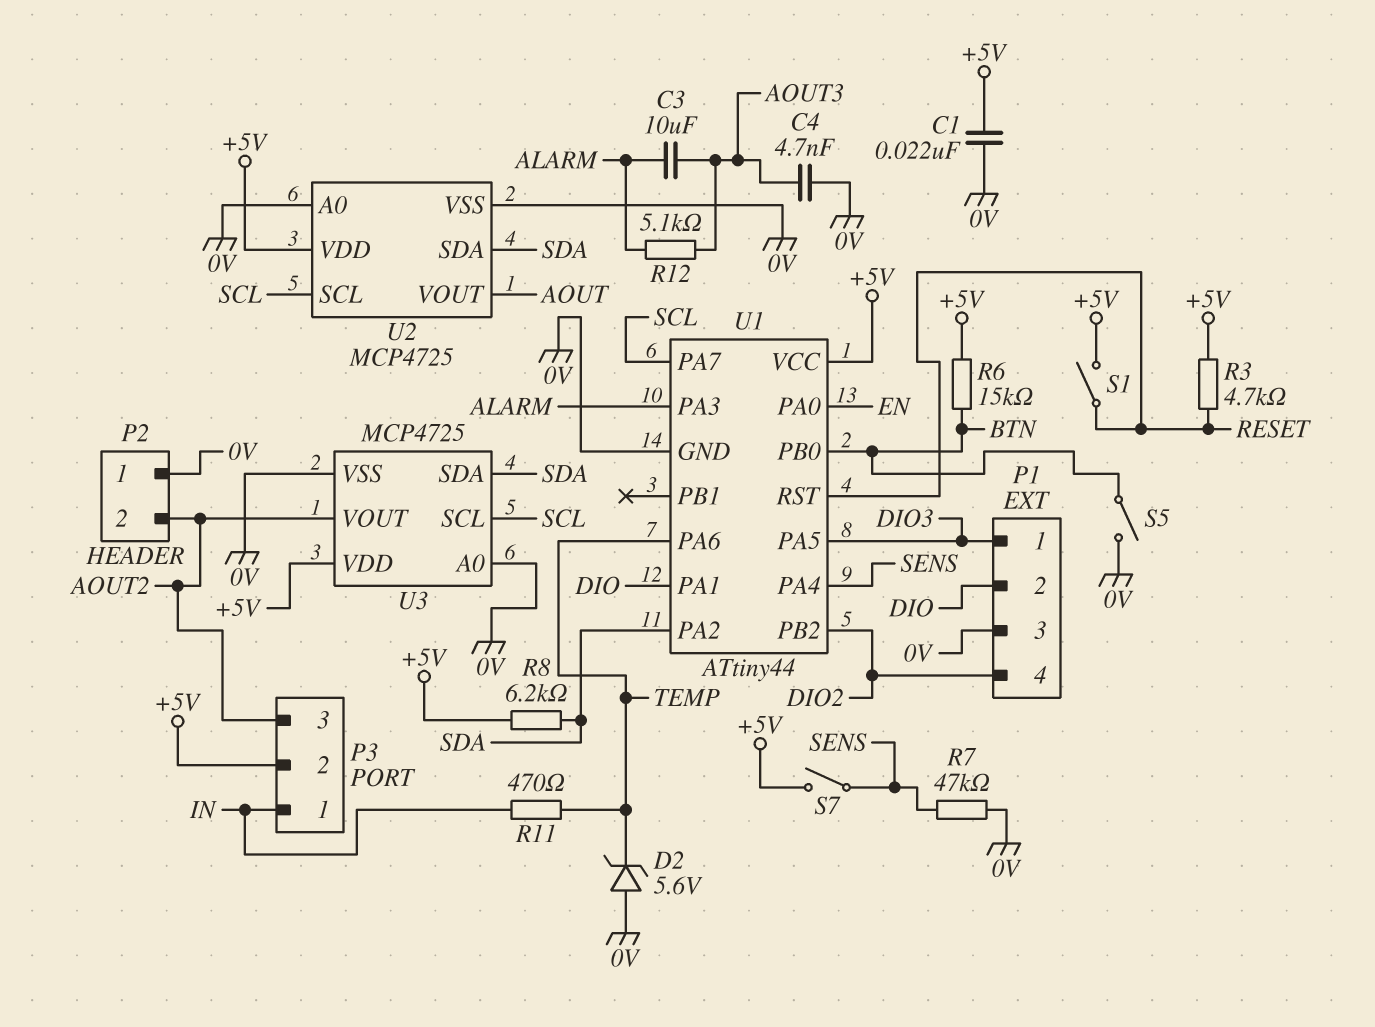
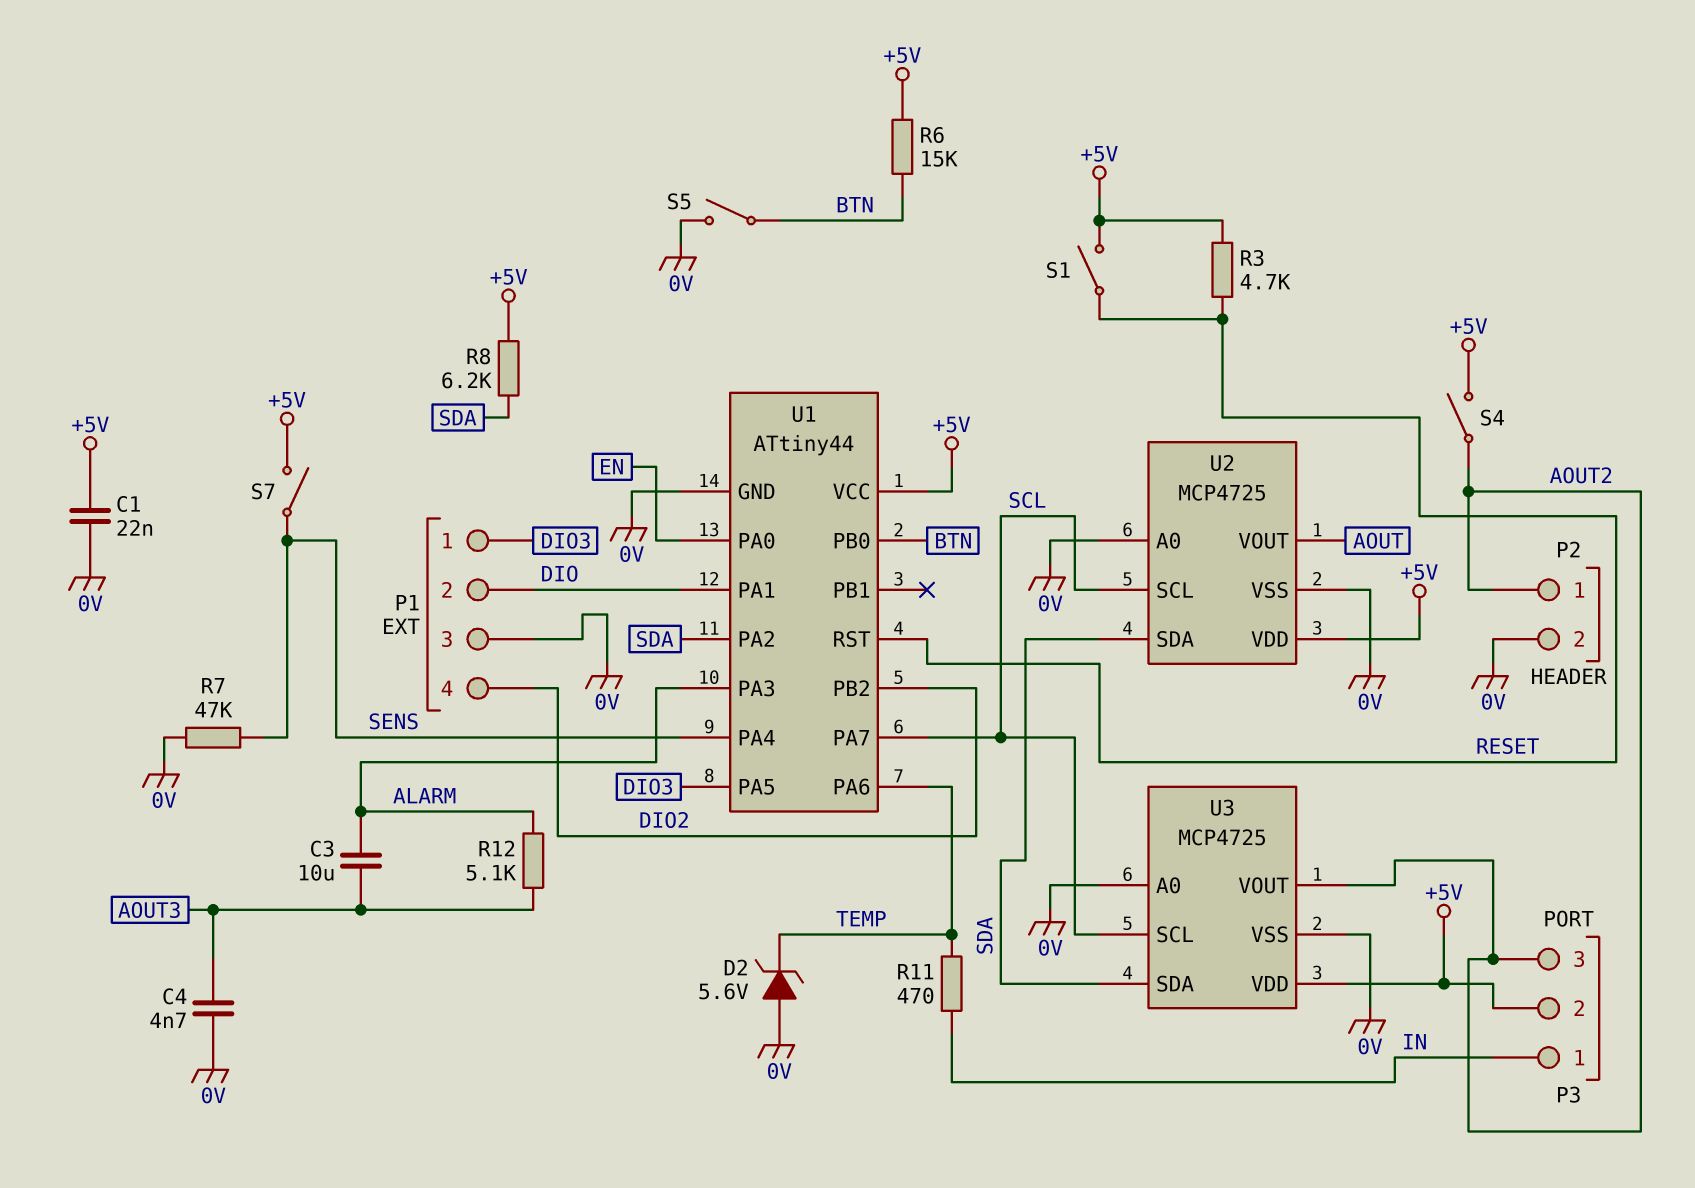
P2 pin 1: 0V -> AOUT2
P2 pin 2: AOUT2 -> 0V
S4: none -> switch (+5V, AOUT2)

